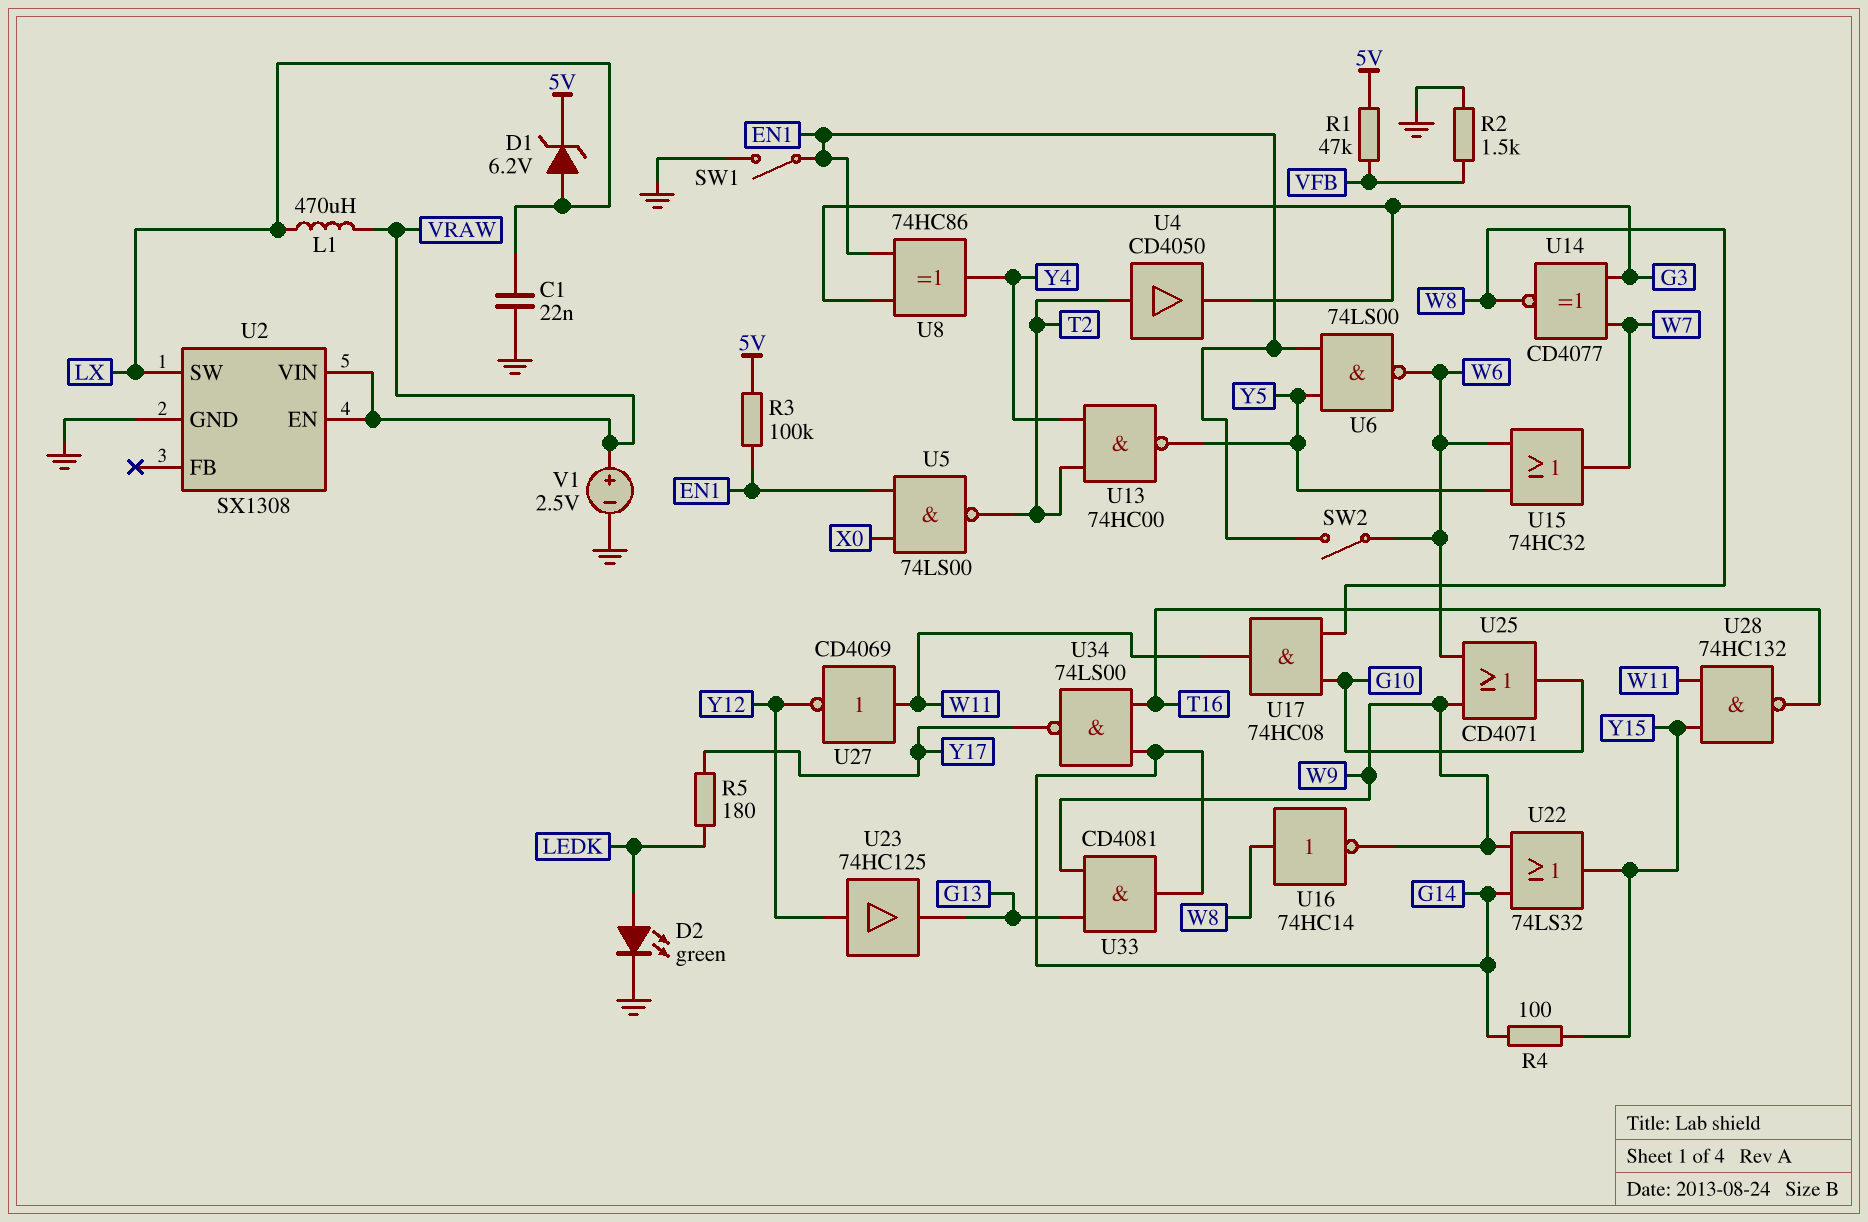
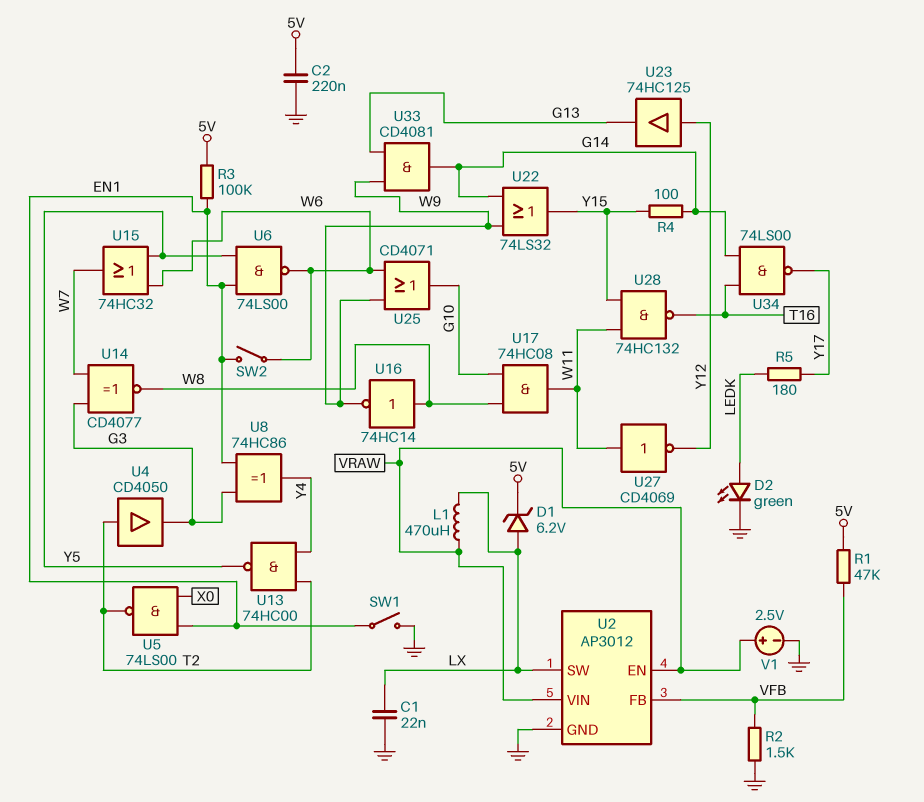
C2: none -> 220nF (5V, GND)
U2: SX1308 -> AP3012
U2 pin FB: none -> VFB

